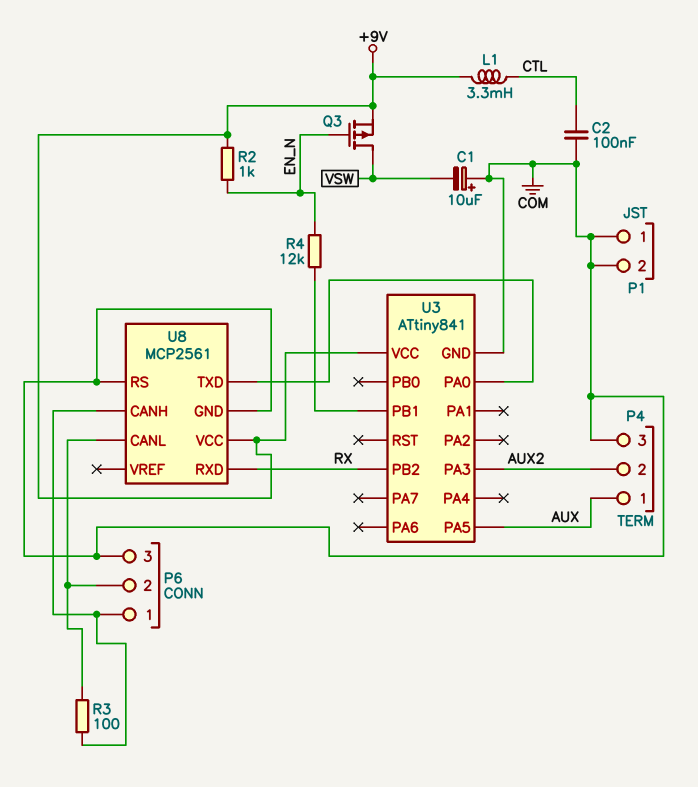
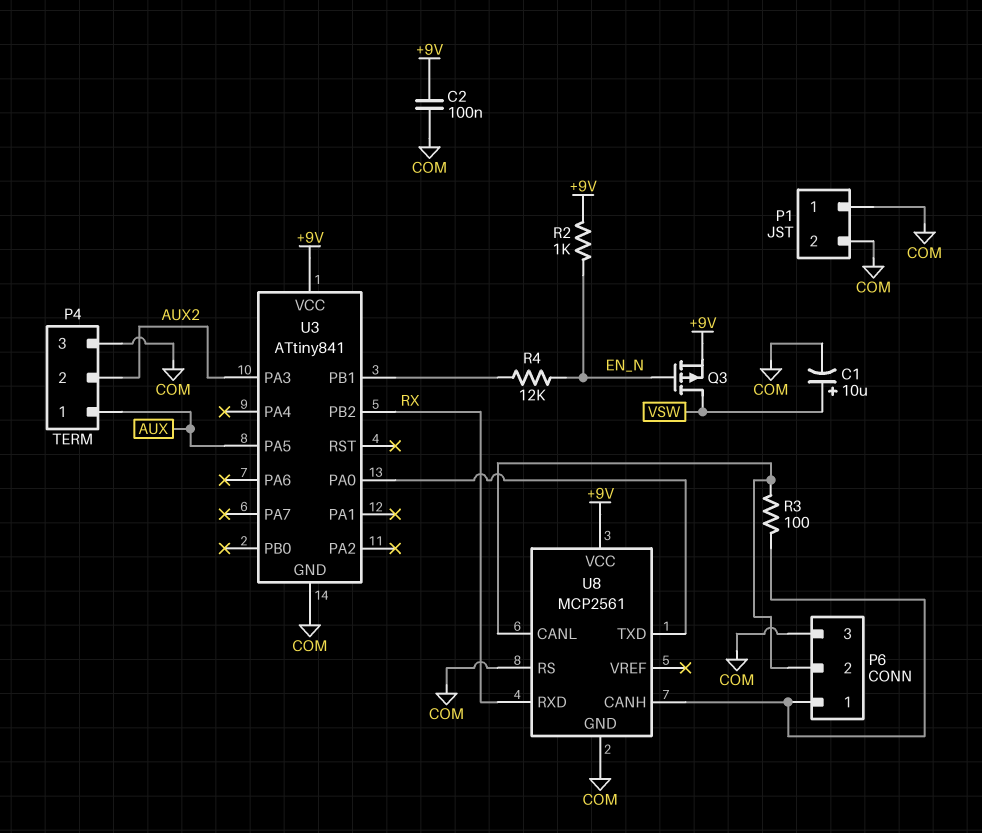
C1: 10uF (plus COM, minus VSW) -> 10uF (plus VSW, minus COM)
C2: 100nF (COM, CTL) -> 100nF (+9V, COM)
L1: 3.3mH (+9V, CTL) -> none

